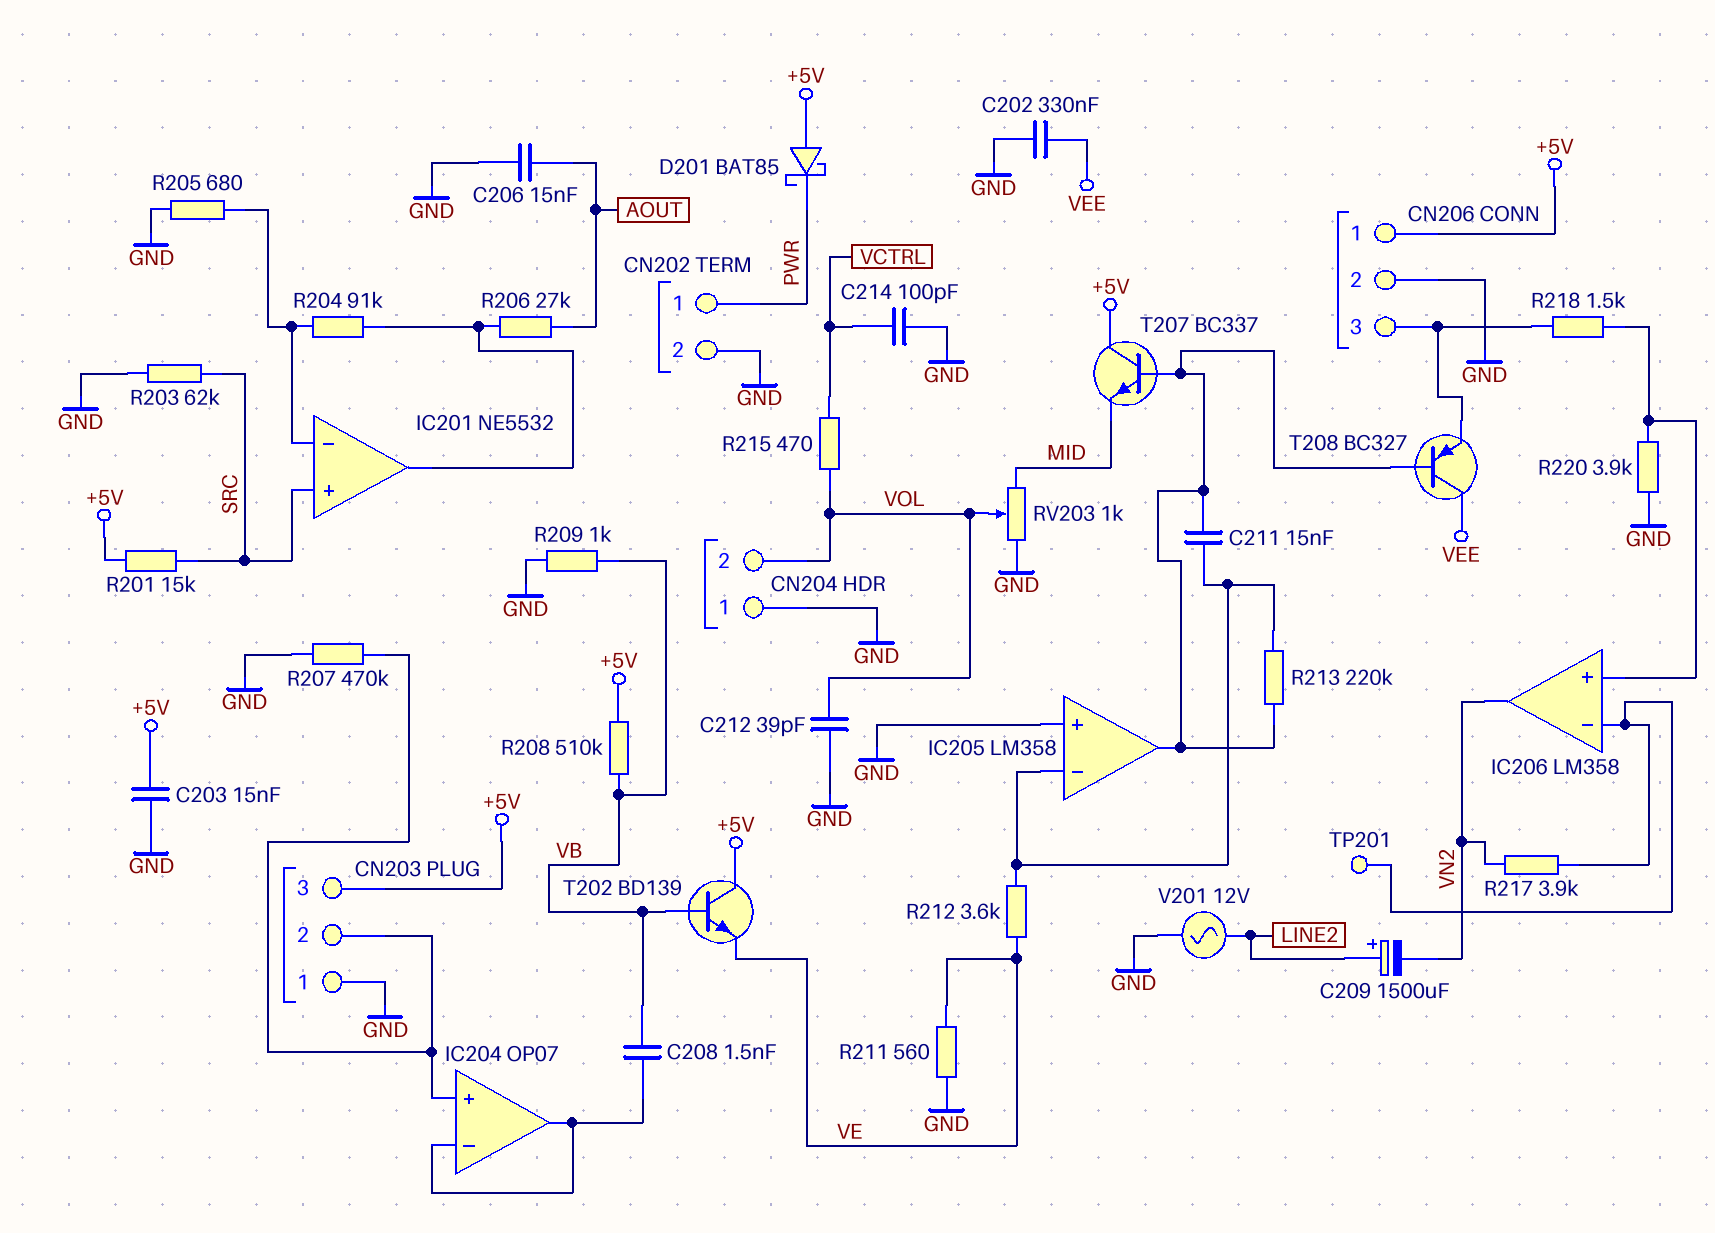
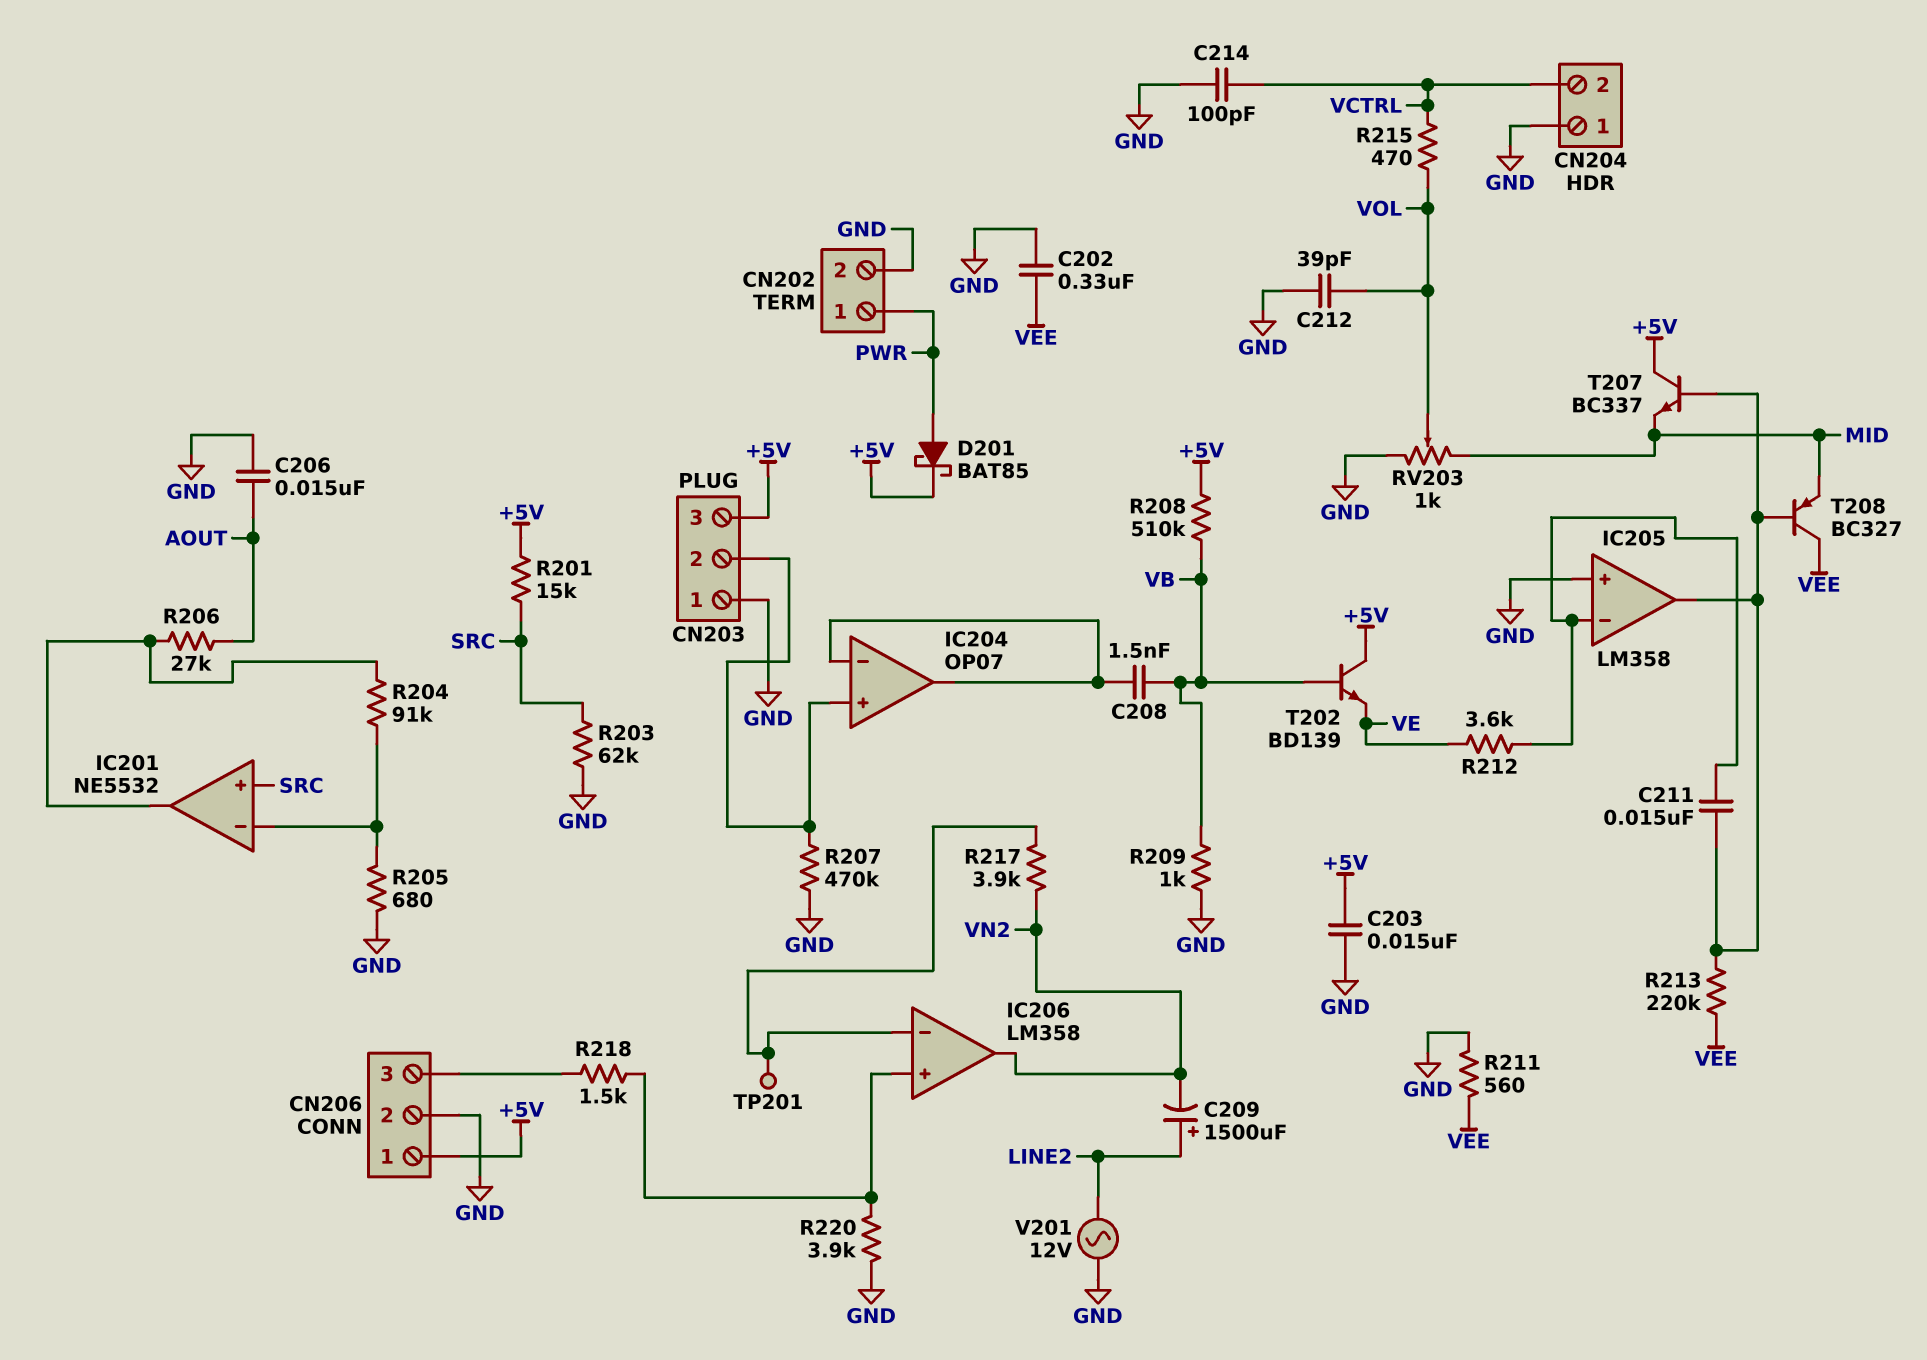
CN204 pin 2: VOL -> VCTRL
D201: schottky BAT85 (A +5V, K PWR) -> schottky BAT85 (A PWR, K +5V)
R211: 560 (GND, VE) -> 560 (GND, VEE)
R213: 220k (IC205/in-, IC205/out) -> 220k (IC205/out, VEE)
T208: PNP BC327 (B IC205/out, C VEE, E CN206/3) -> PNP BC327 (B IC205/out, C VEE, E MID)

